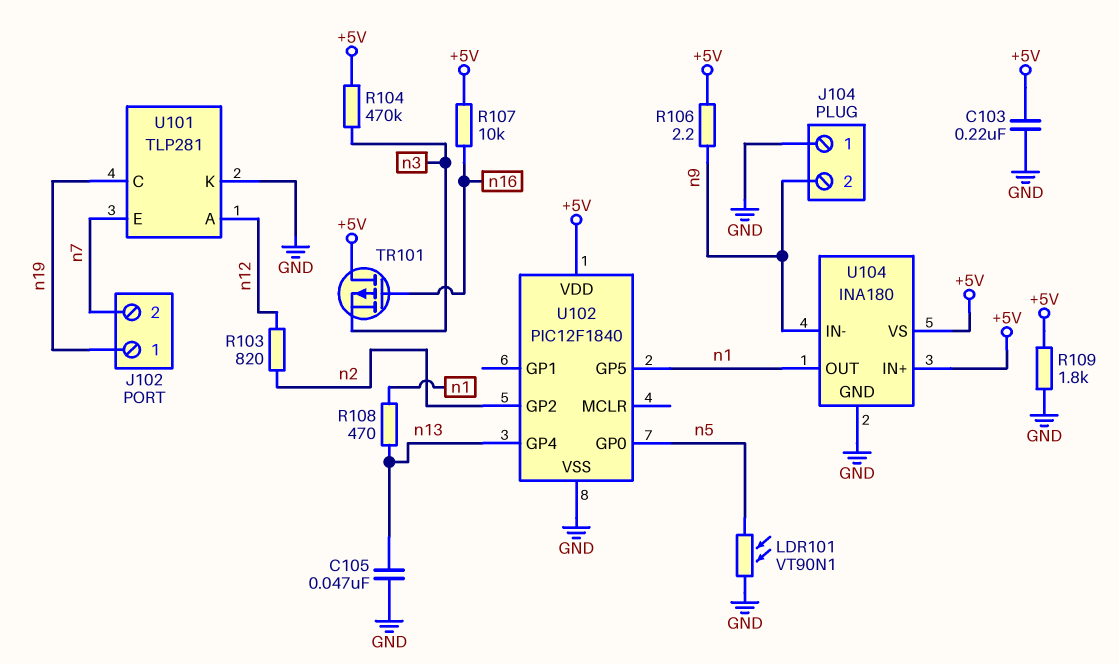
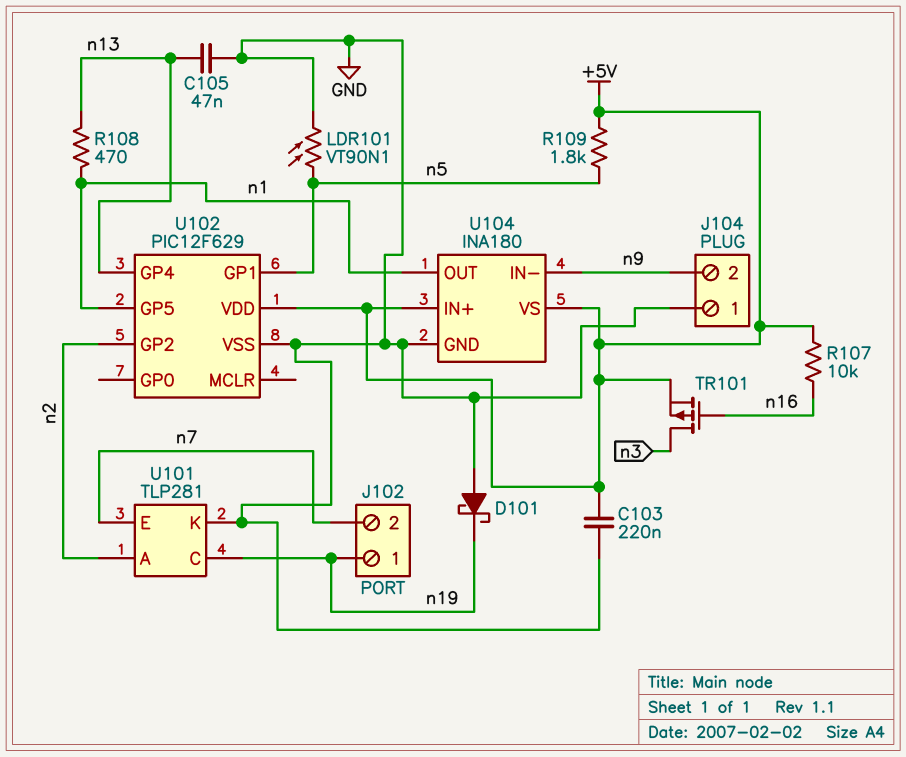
D101: none -> schottky (A GND, K n19)
R103: 820 (n2, n12) -> none
R104: 470k (+5V, n3) -> none
R106: 2.2 (+5V, n9) -> none
R109: 1.8k (+5V, GND) -> 1.8k (+5V, n5)
TR101: PMOS (G n16, D +5V, S n3) -> PMOS (G n16, D n3, S +5V)
U101 pin A: n12 -> n2
U102: PIC12F1840 -> PIC12F629
U102 pin GP0: n5 -> none
U102 pin GP1: none -> n5

